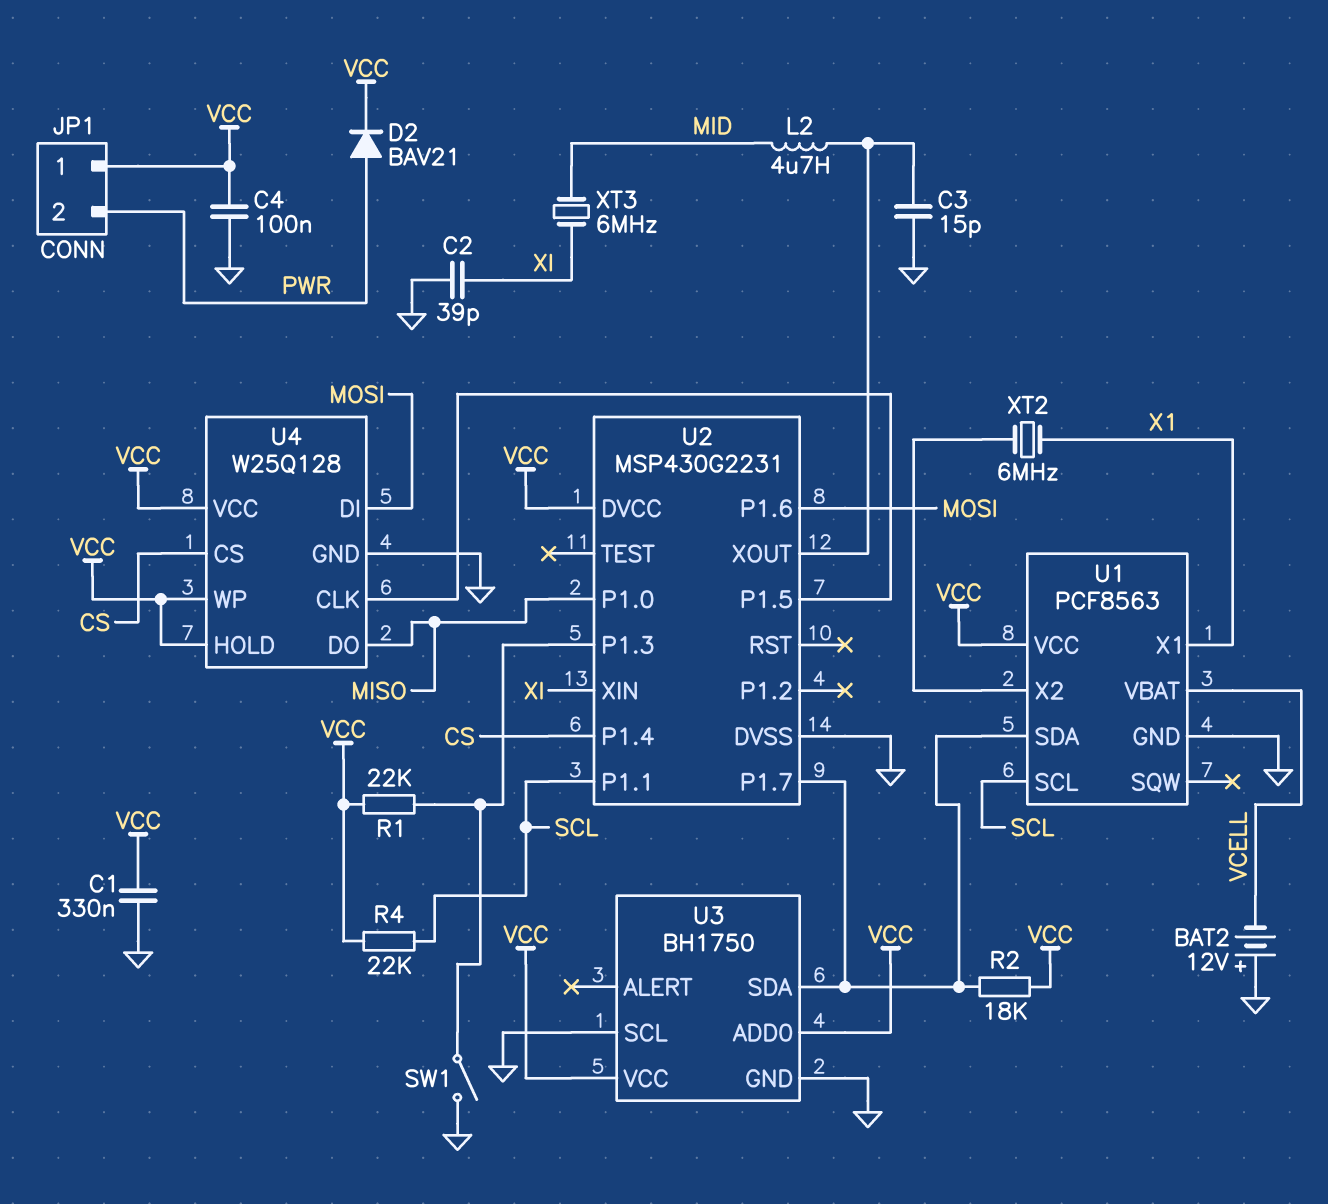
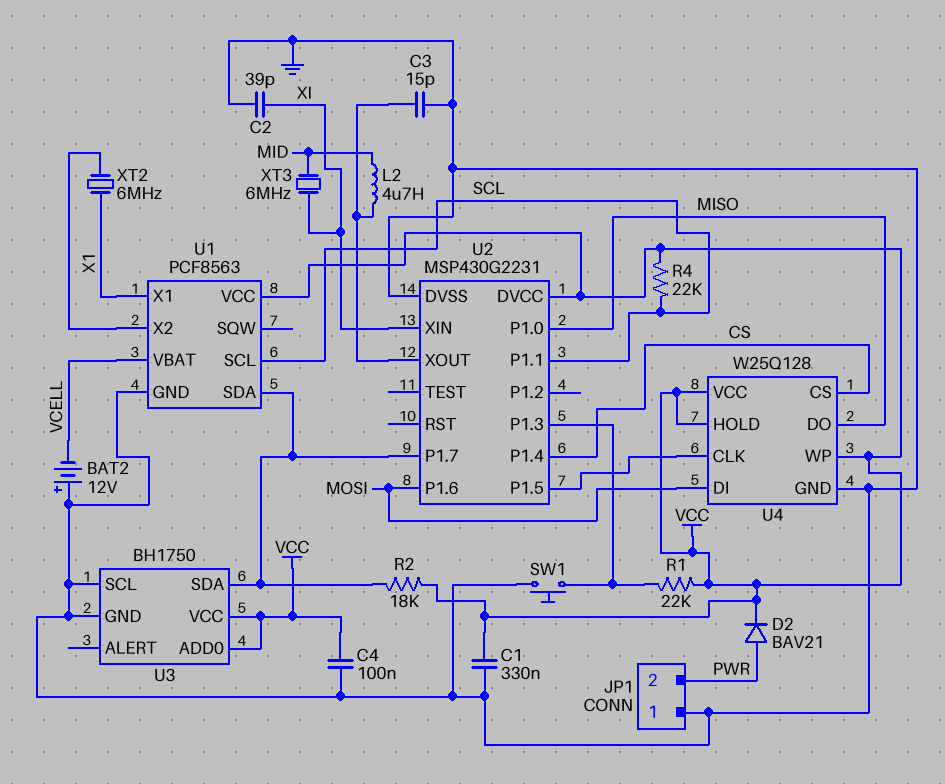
JP1 pin 1: VCC -> GND
SW1: switch (GND, U2/P1.3) -> button (GND, U2/P1.3)

